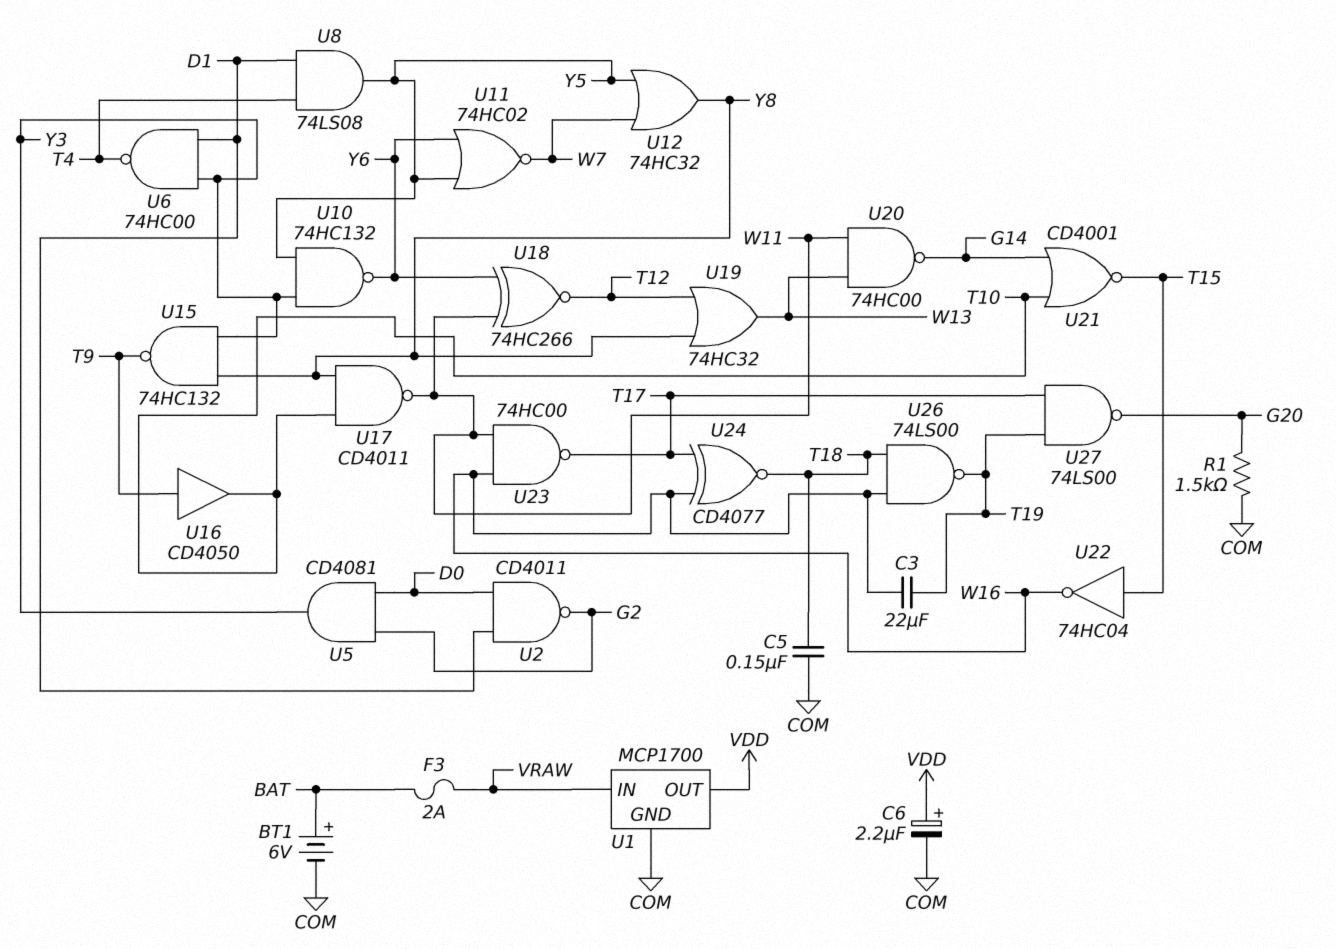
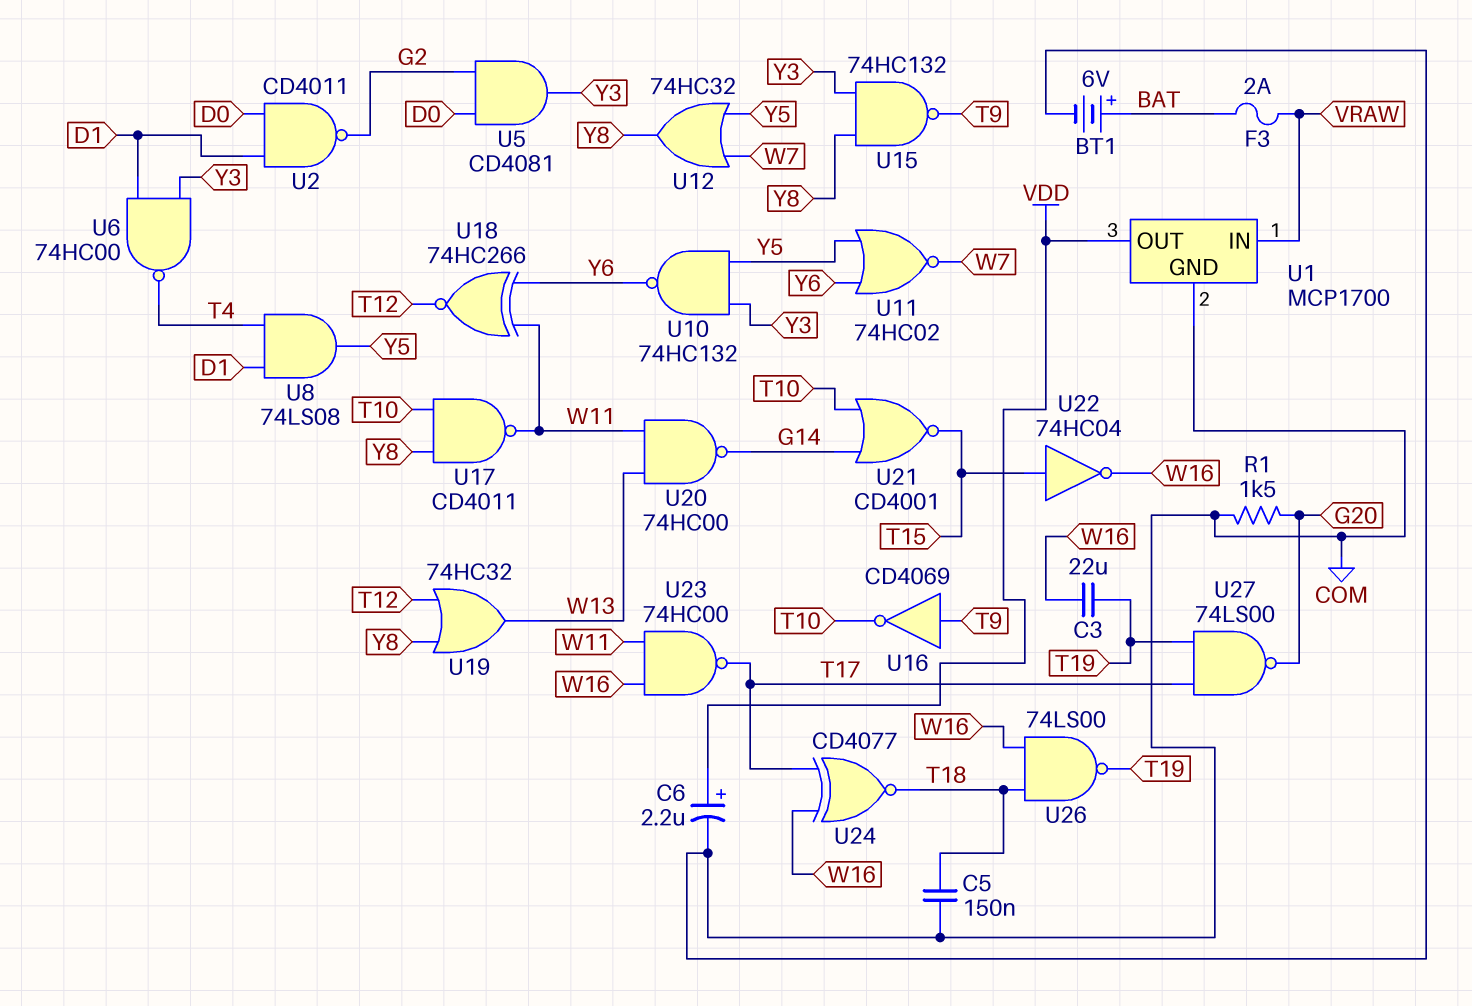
U16: buffer CD4050 (in T9, out T10) -> NOT CD4069 (in T9, out T10)

